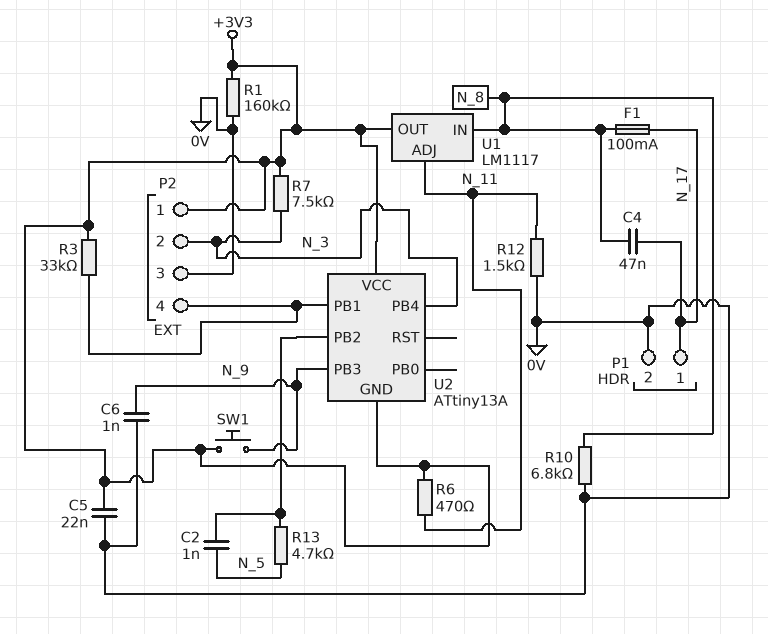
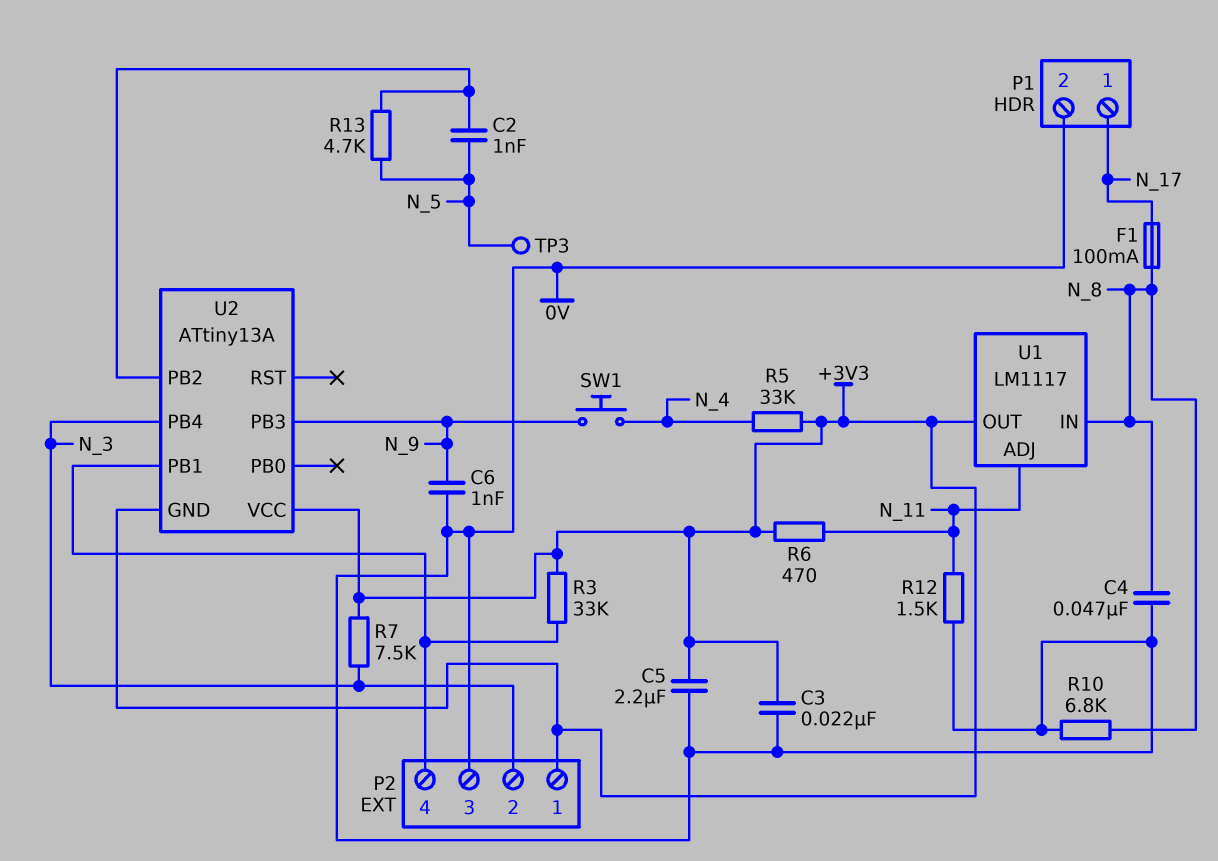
C3: none -> 22nF (+3V3, 0V)
C4: 47nF (N_8, N_17) -> 47nF (0V, N_8)
C5: 22nF (+3V3, 0V) -> 2.2uF (+3V3, 0V)
R1: 160k (+3V3, 0V) -> none
R5: none -> 33k (+3V3, N_4)
SW1: button (+3V3, N_9) -> button (N_4, N_9)
TP3: none -> test point (N_5)

